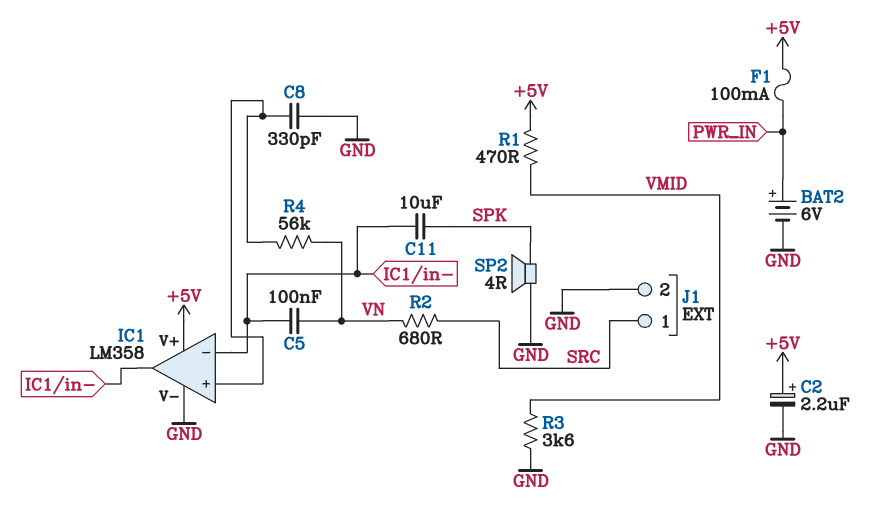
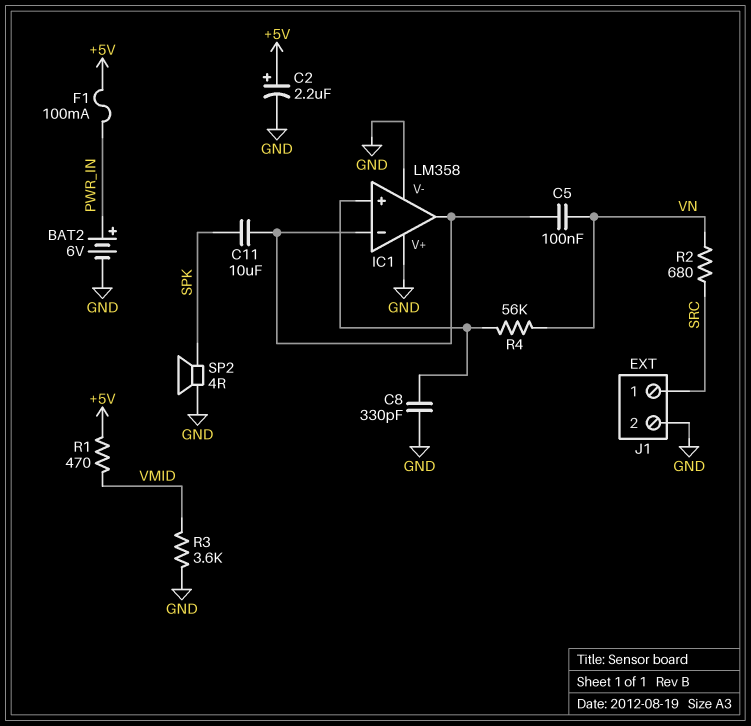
IC1 pin V+: +5V -> GND

